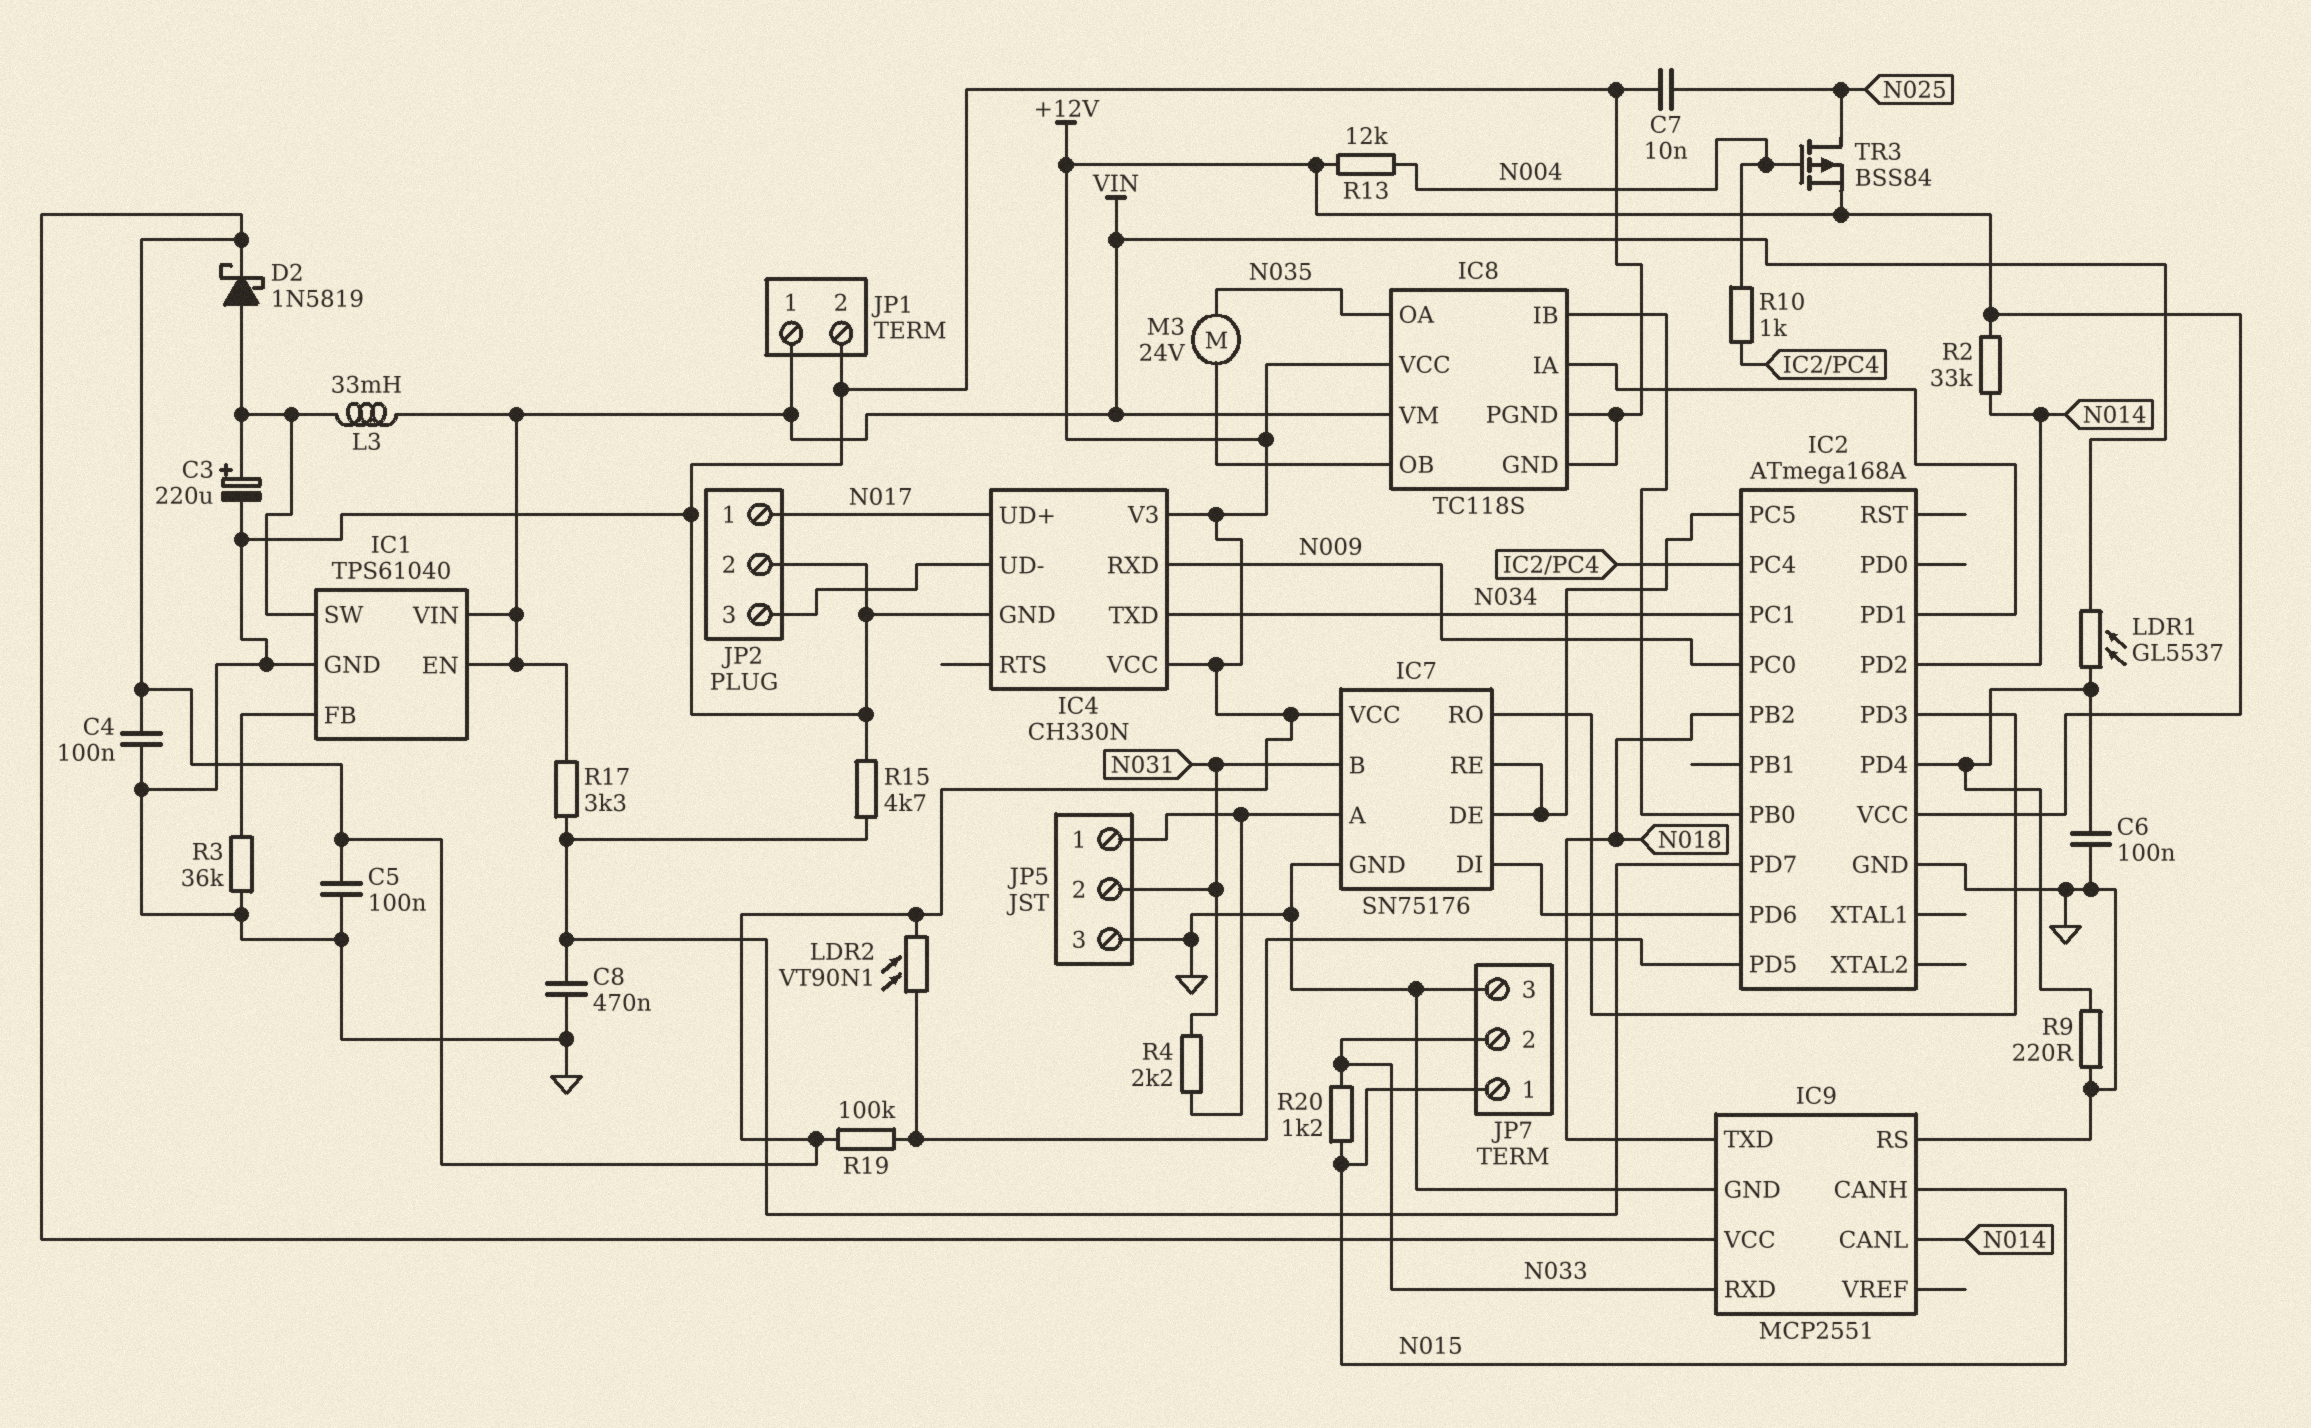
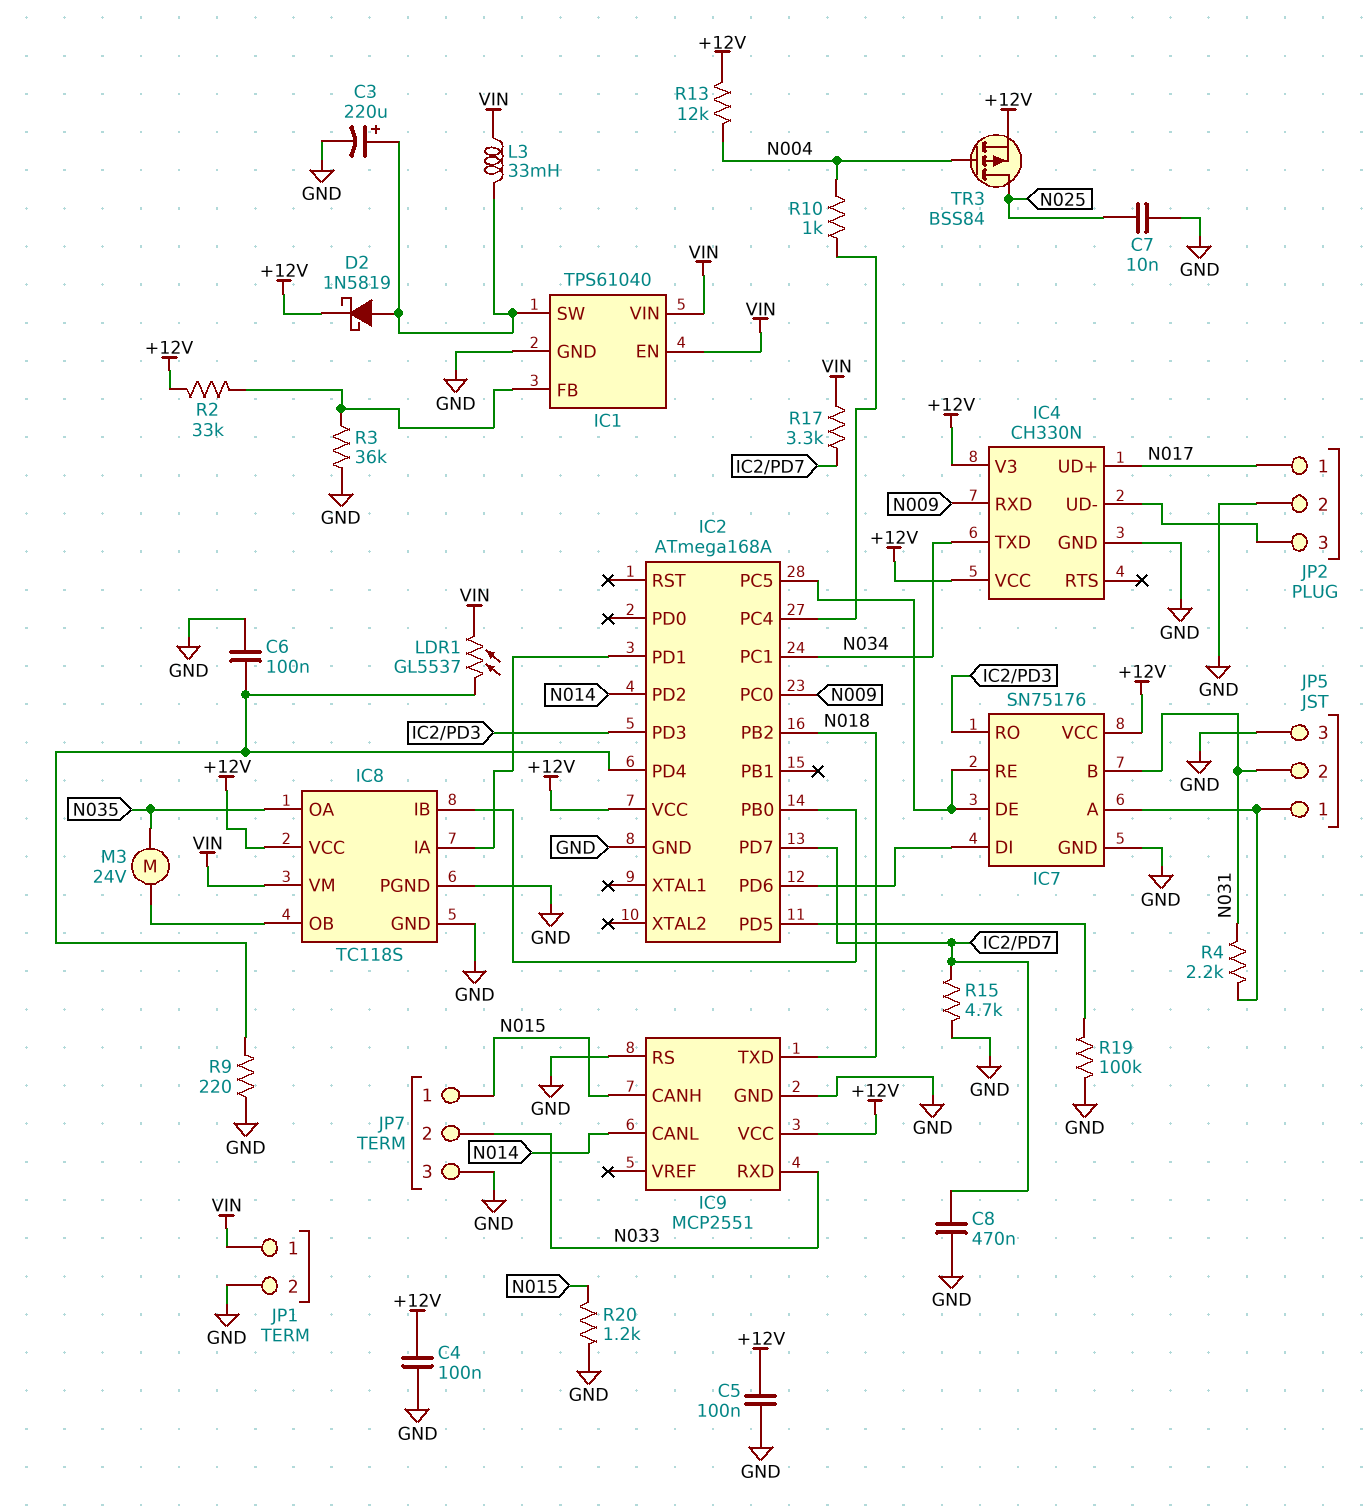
LDR2: VT90N1 (+12V, IC2/PD5) -> none
R2: 33k (+12V, N014) -> 33k (+12V, IC1/FB)
R19: 100k (+12V, IC2/PD5) -> 100k (GND, IC2/PD5)
R20: 1.2k (N015, N033) -> 1.2k (GND, N015)

